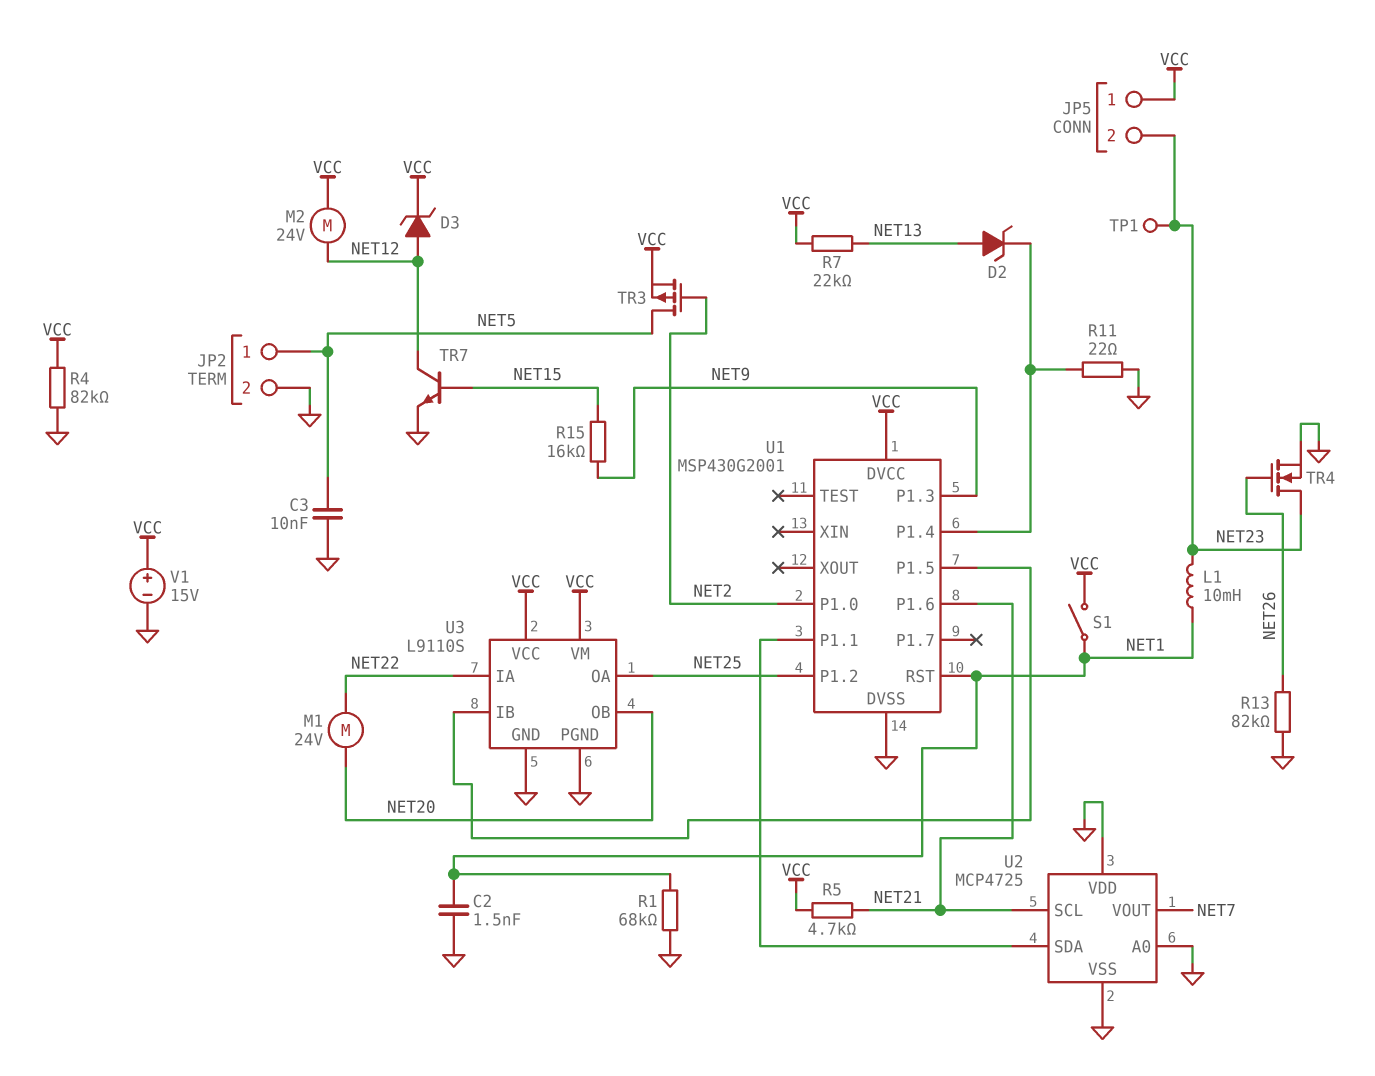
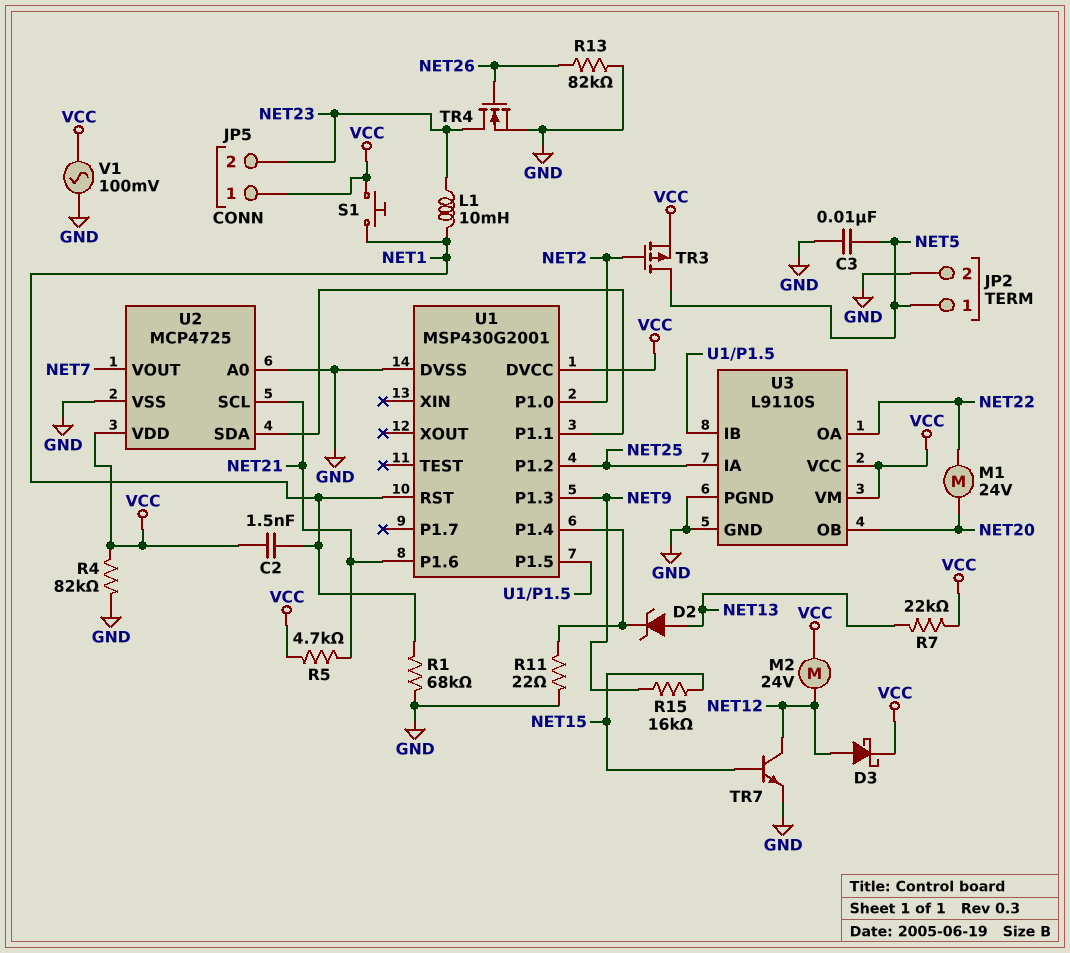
C2: 1.5nF (GND, NET1) -> 1.5nF (NET1, VCC)
D3: zener (A NET12, K VCC) -> schottky (A NET12, K VCC)
S1: switch (NET1, VCC) -> button (NET1, VCC)
TP1: test point (NET23) -> none
U2 pin VDD: GND -> VCC
U3 pin IA: NET22 -> NET25
U3 pin OA: NET25 -> NET22
V1: 15V (plus VCC, minus GND) -> AC 100mV (GND, VCC)

